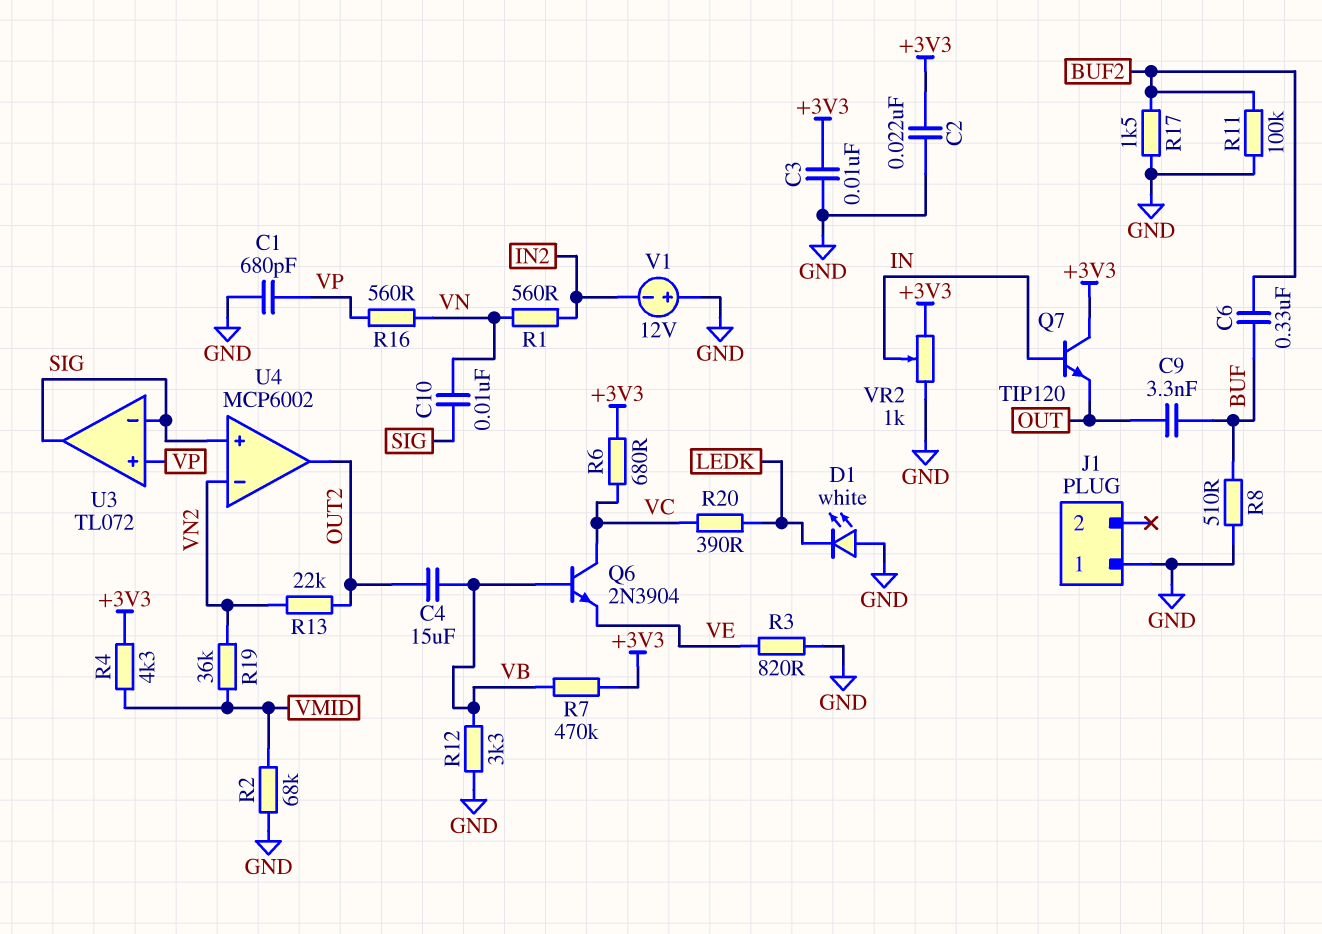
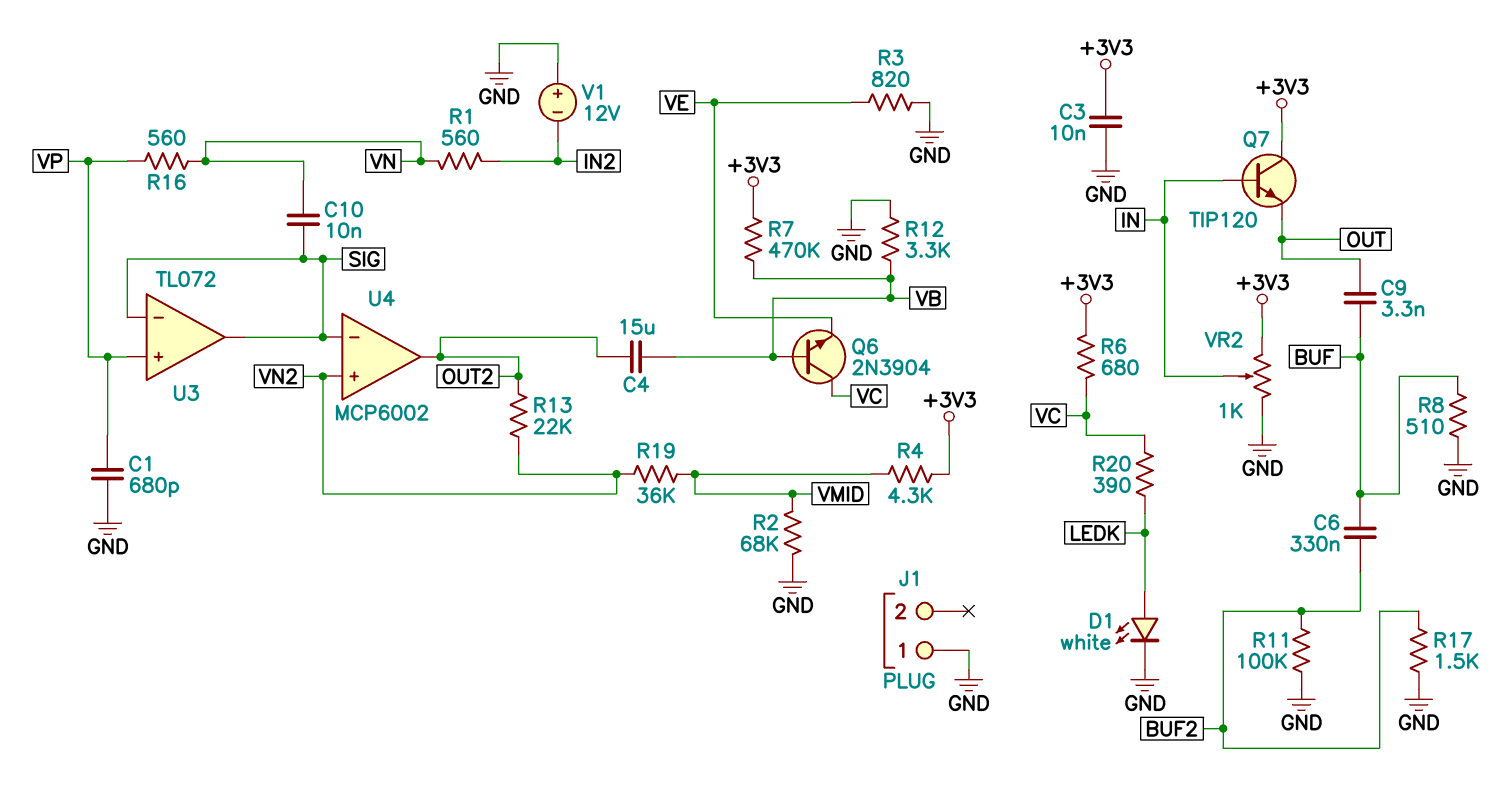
C2: 22nF (+3V3, GND) -> none
D1: LED white (A GND, K LEDK) -> LED white (A LEDK, K GND)
U4 pin in+: SIG -> VN2
U4 pin in-: VN2 -> SIG

